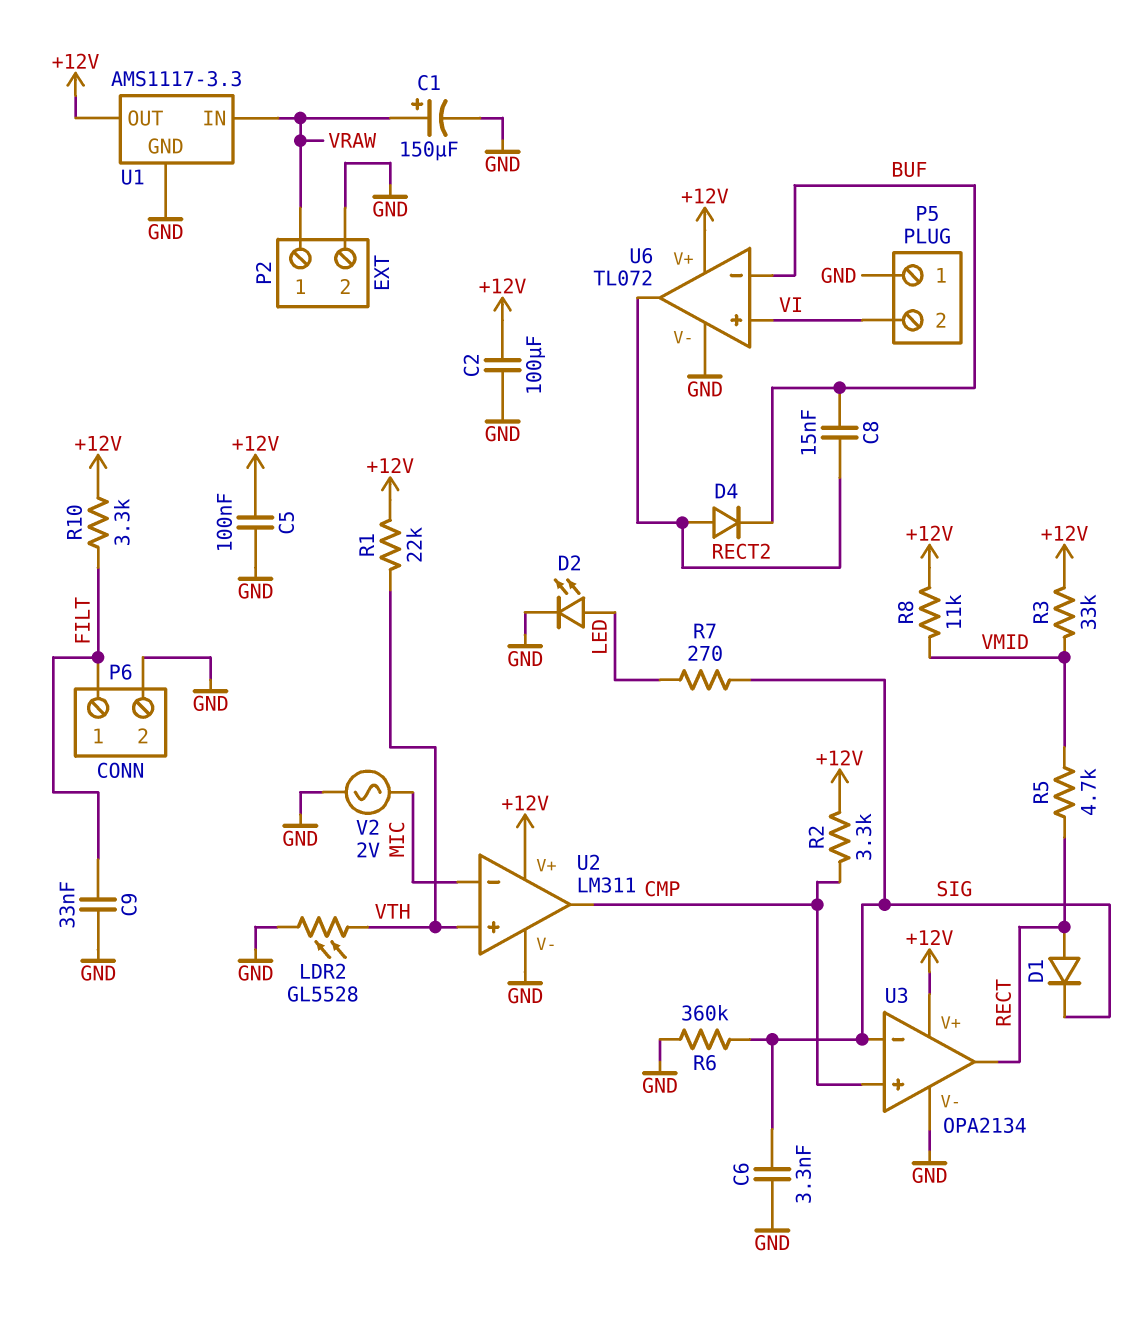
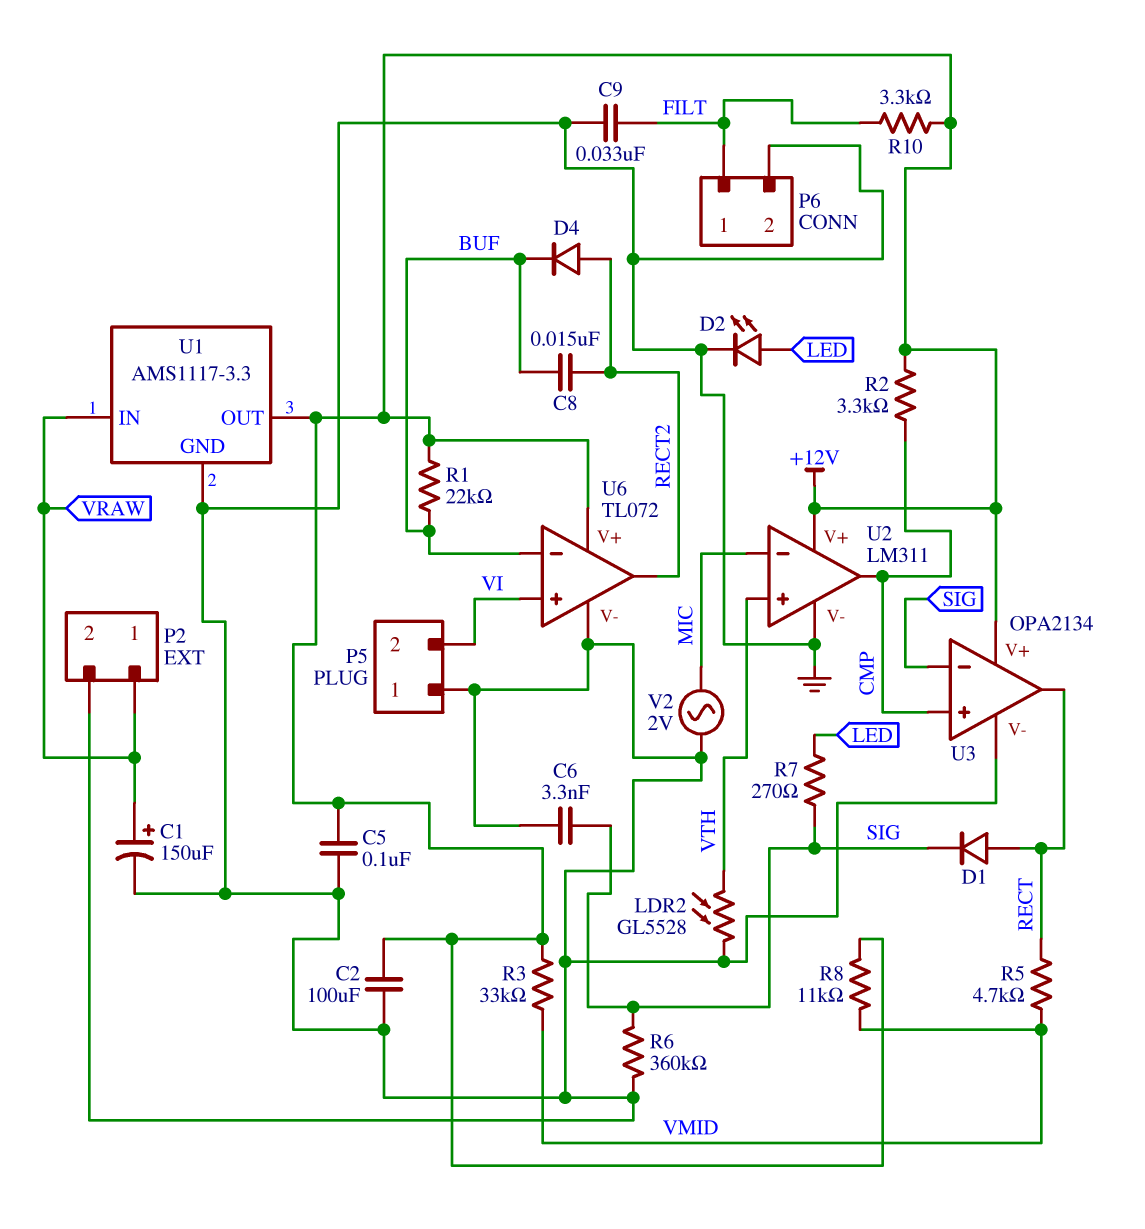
R1: 22k (+12V, VTH) -> 22k (+12V, BUF)

